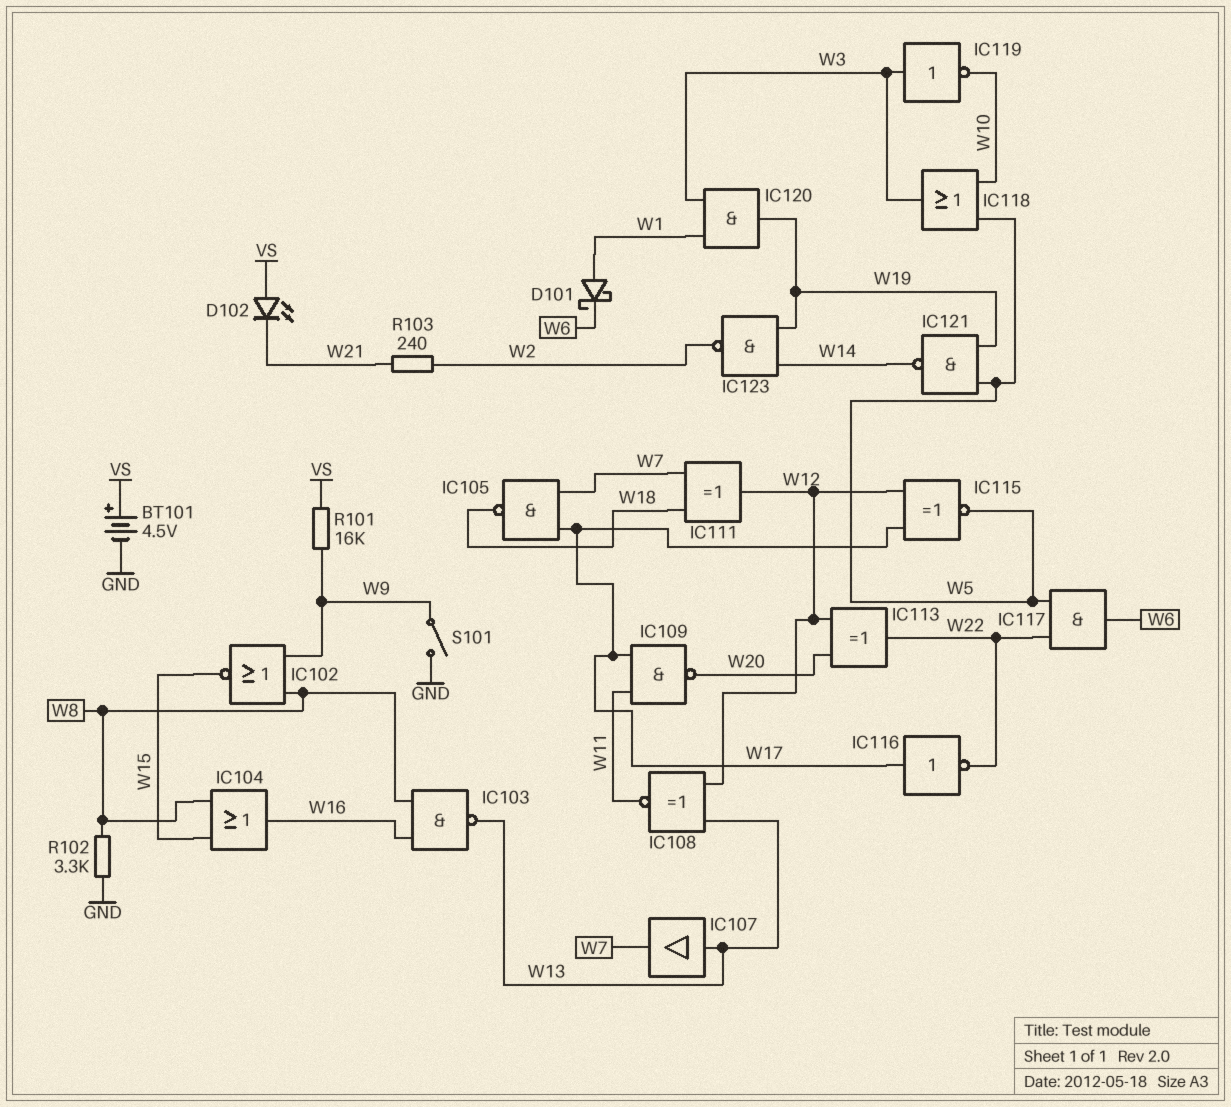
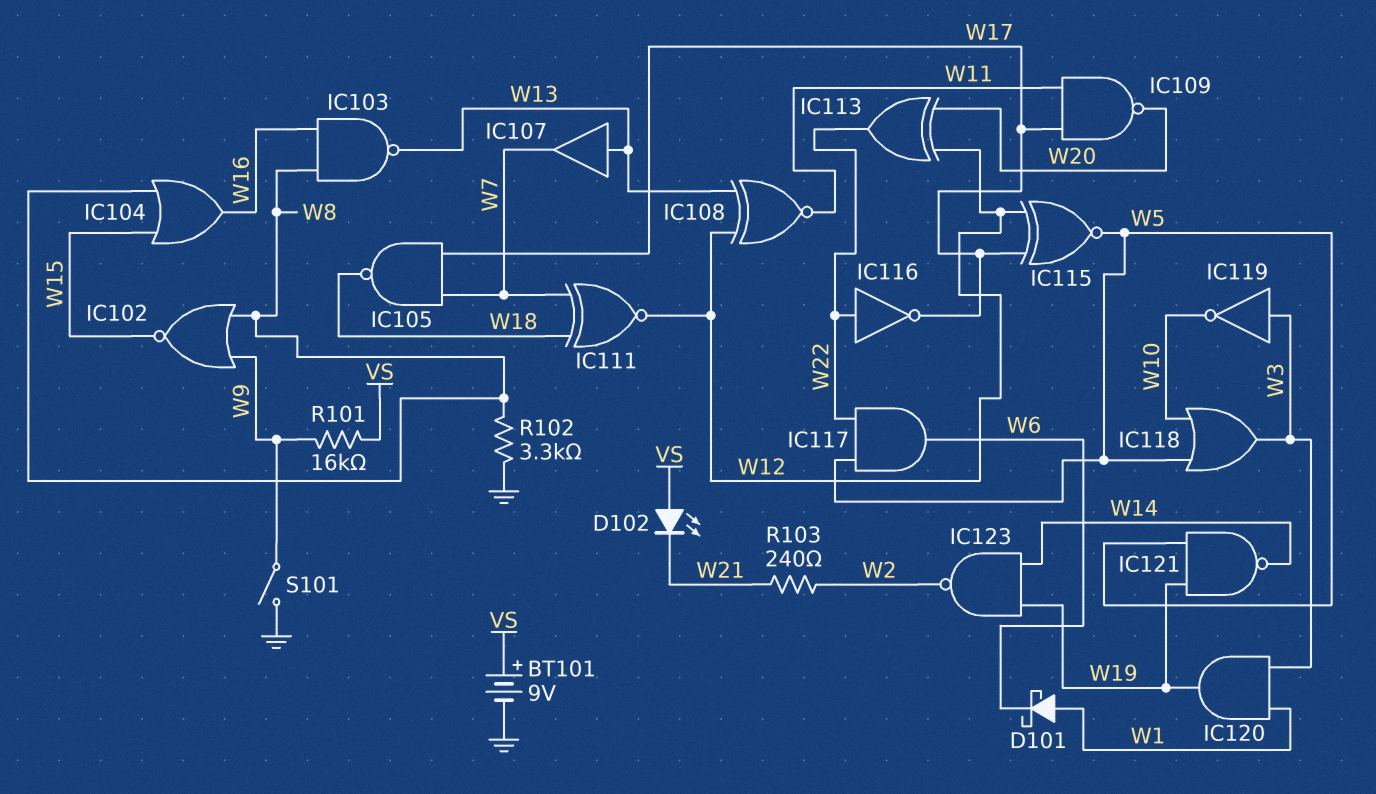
BT101: 4.5V (plus VS, minus GND) -> 9V (plus VS, minus GND)
IC111: XOR (in W7, in W18, out W12) -> XNOR (in W7, in W18, out W12)
IC116: NOT (in W17, out W22) -> NOT (in W22, out W17)

